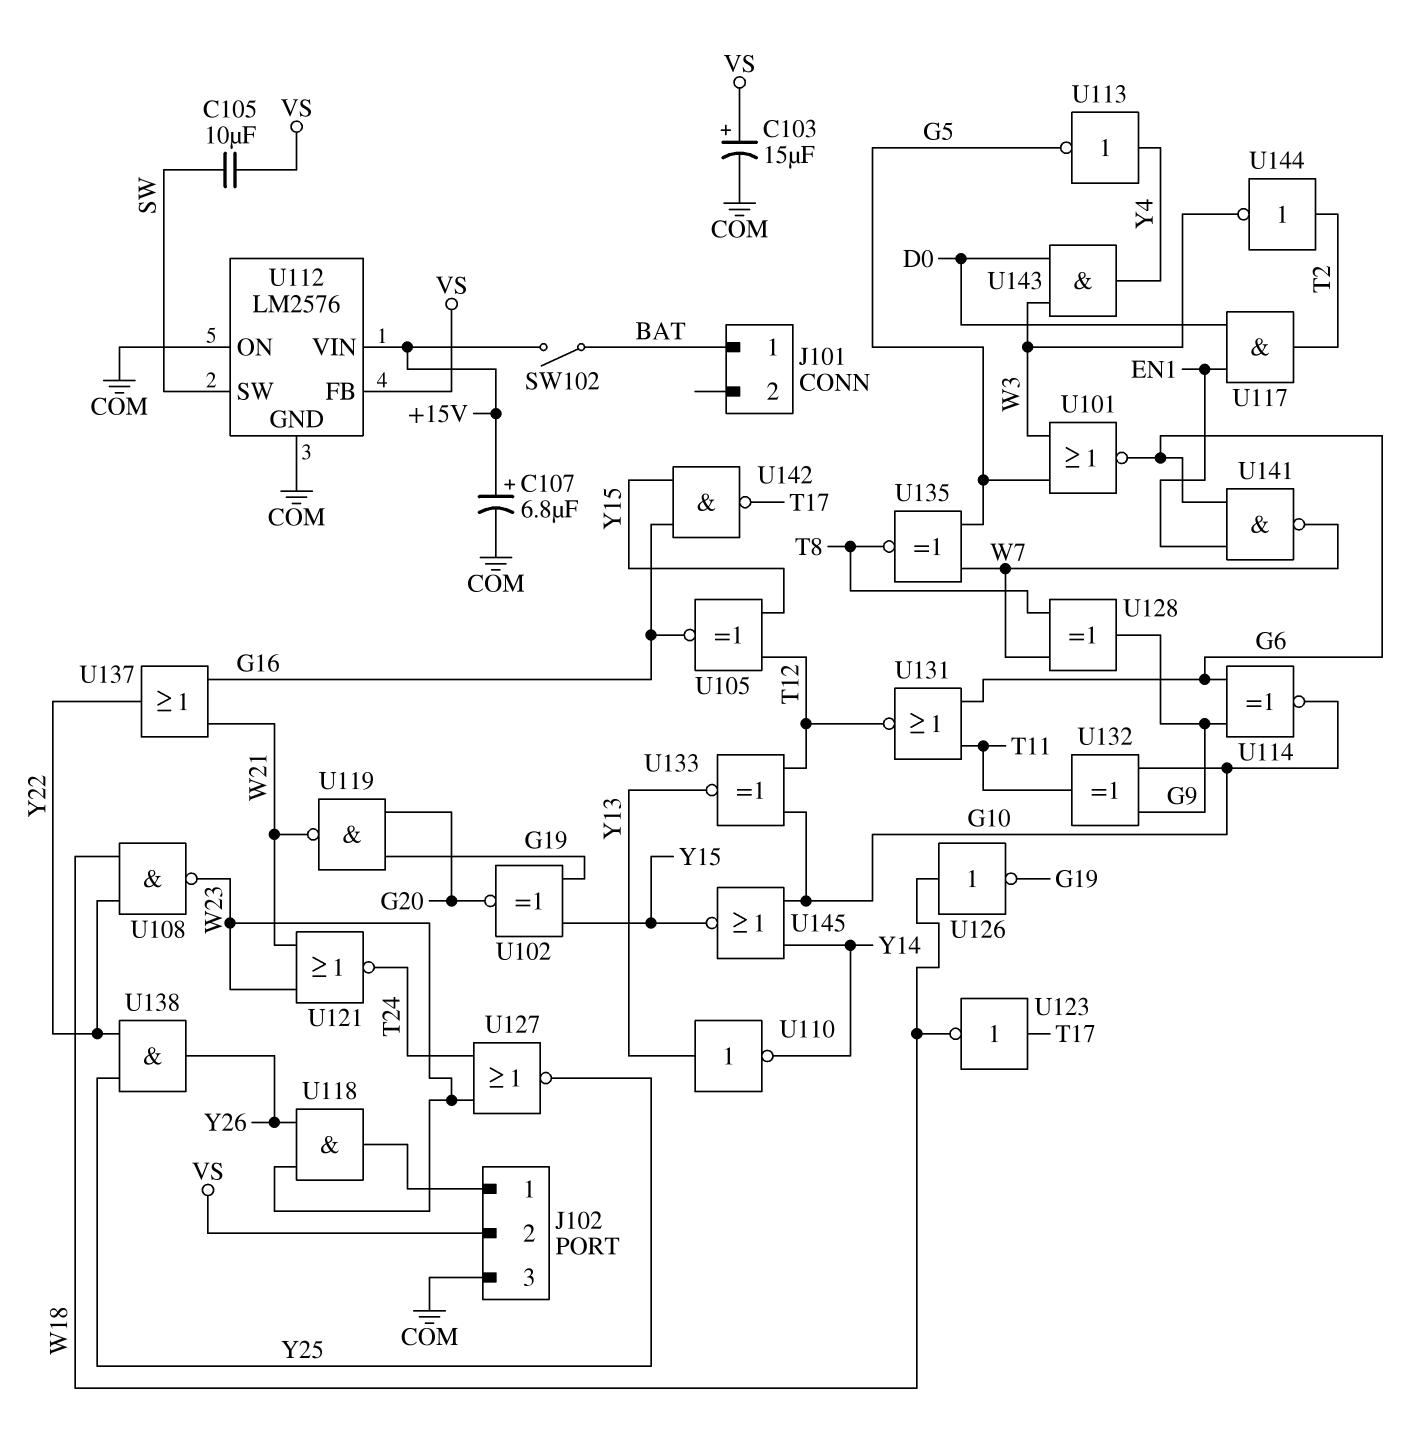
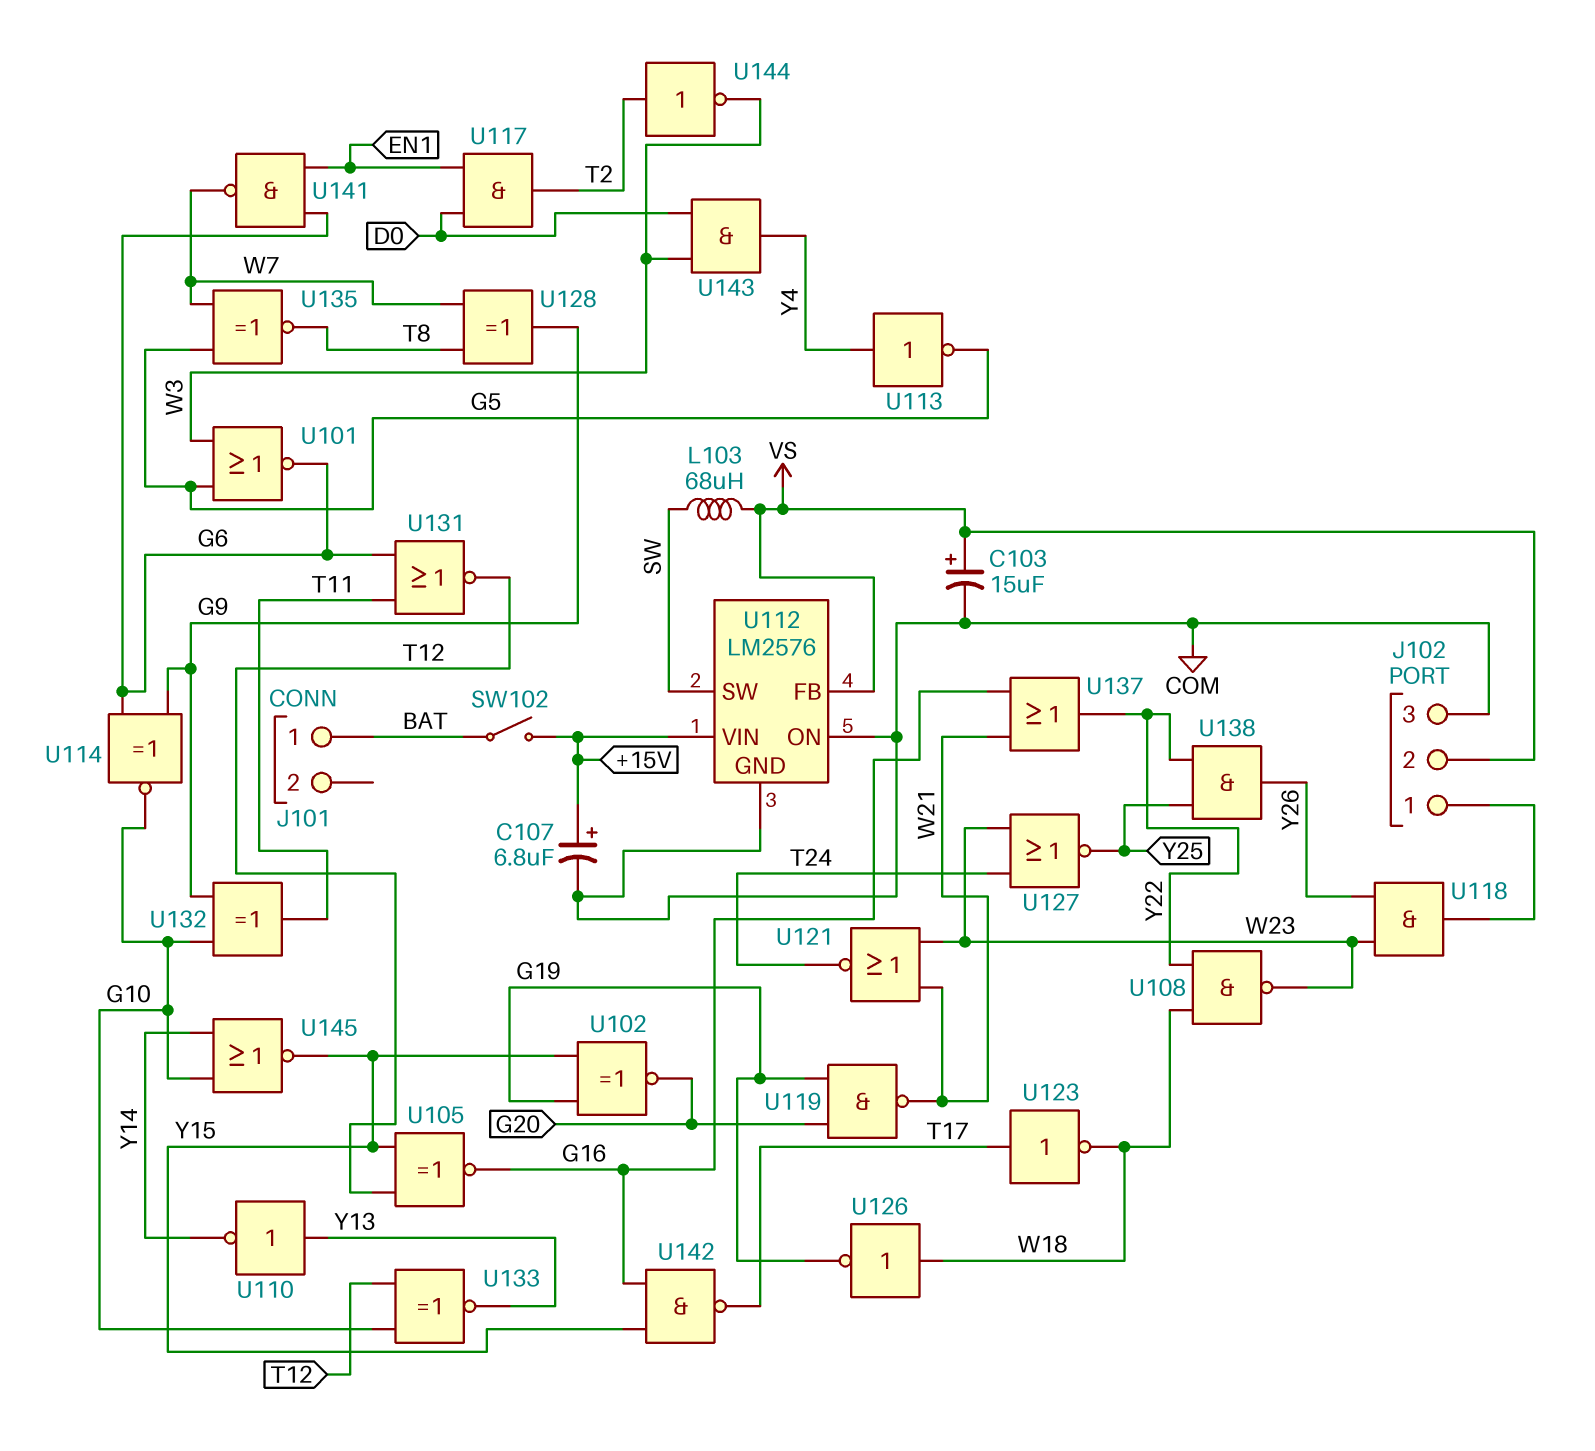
C105: 10uF (SW, VS) -> none
L103: none -> 68uH (SW, VS)

